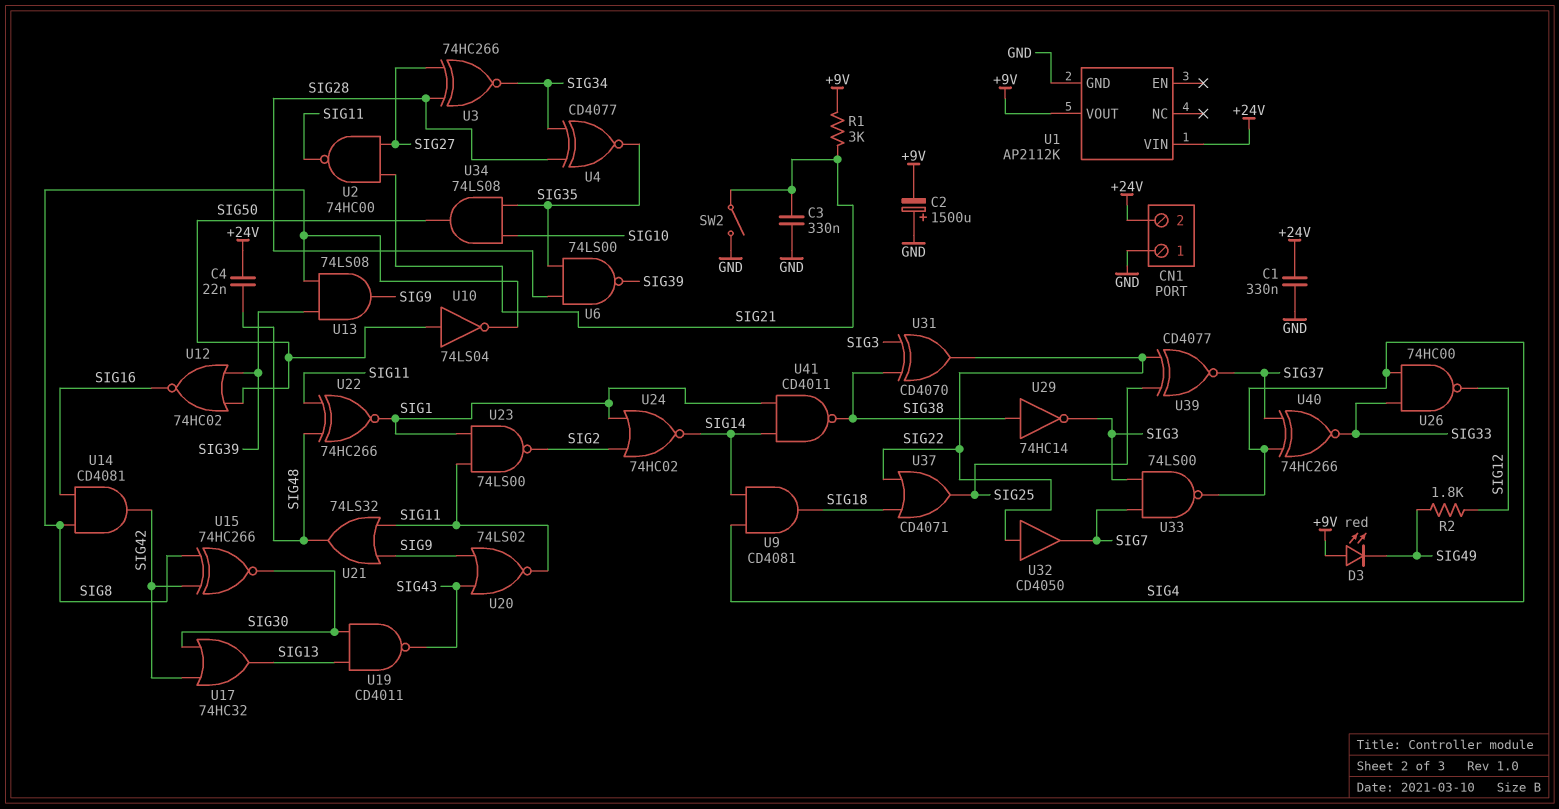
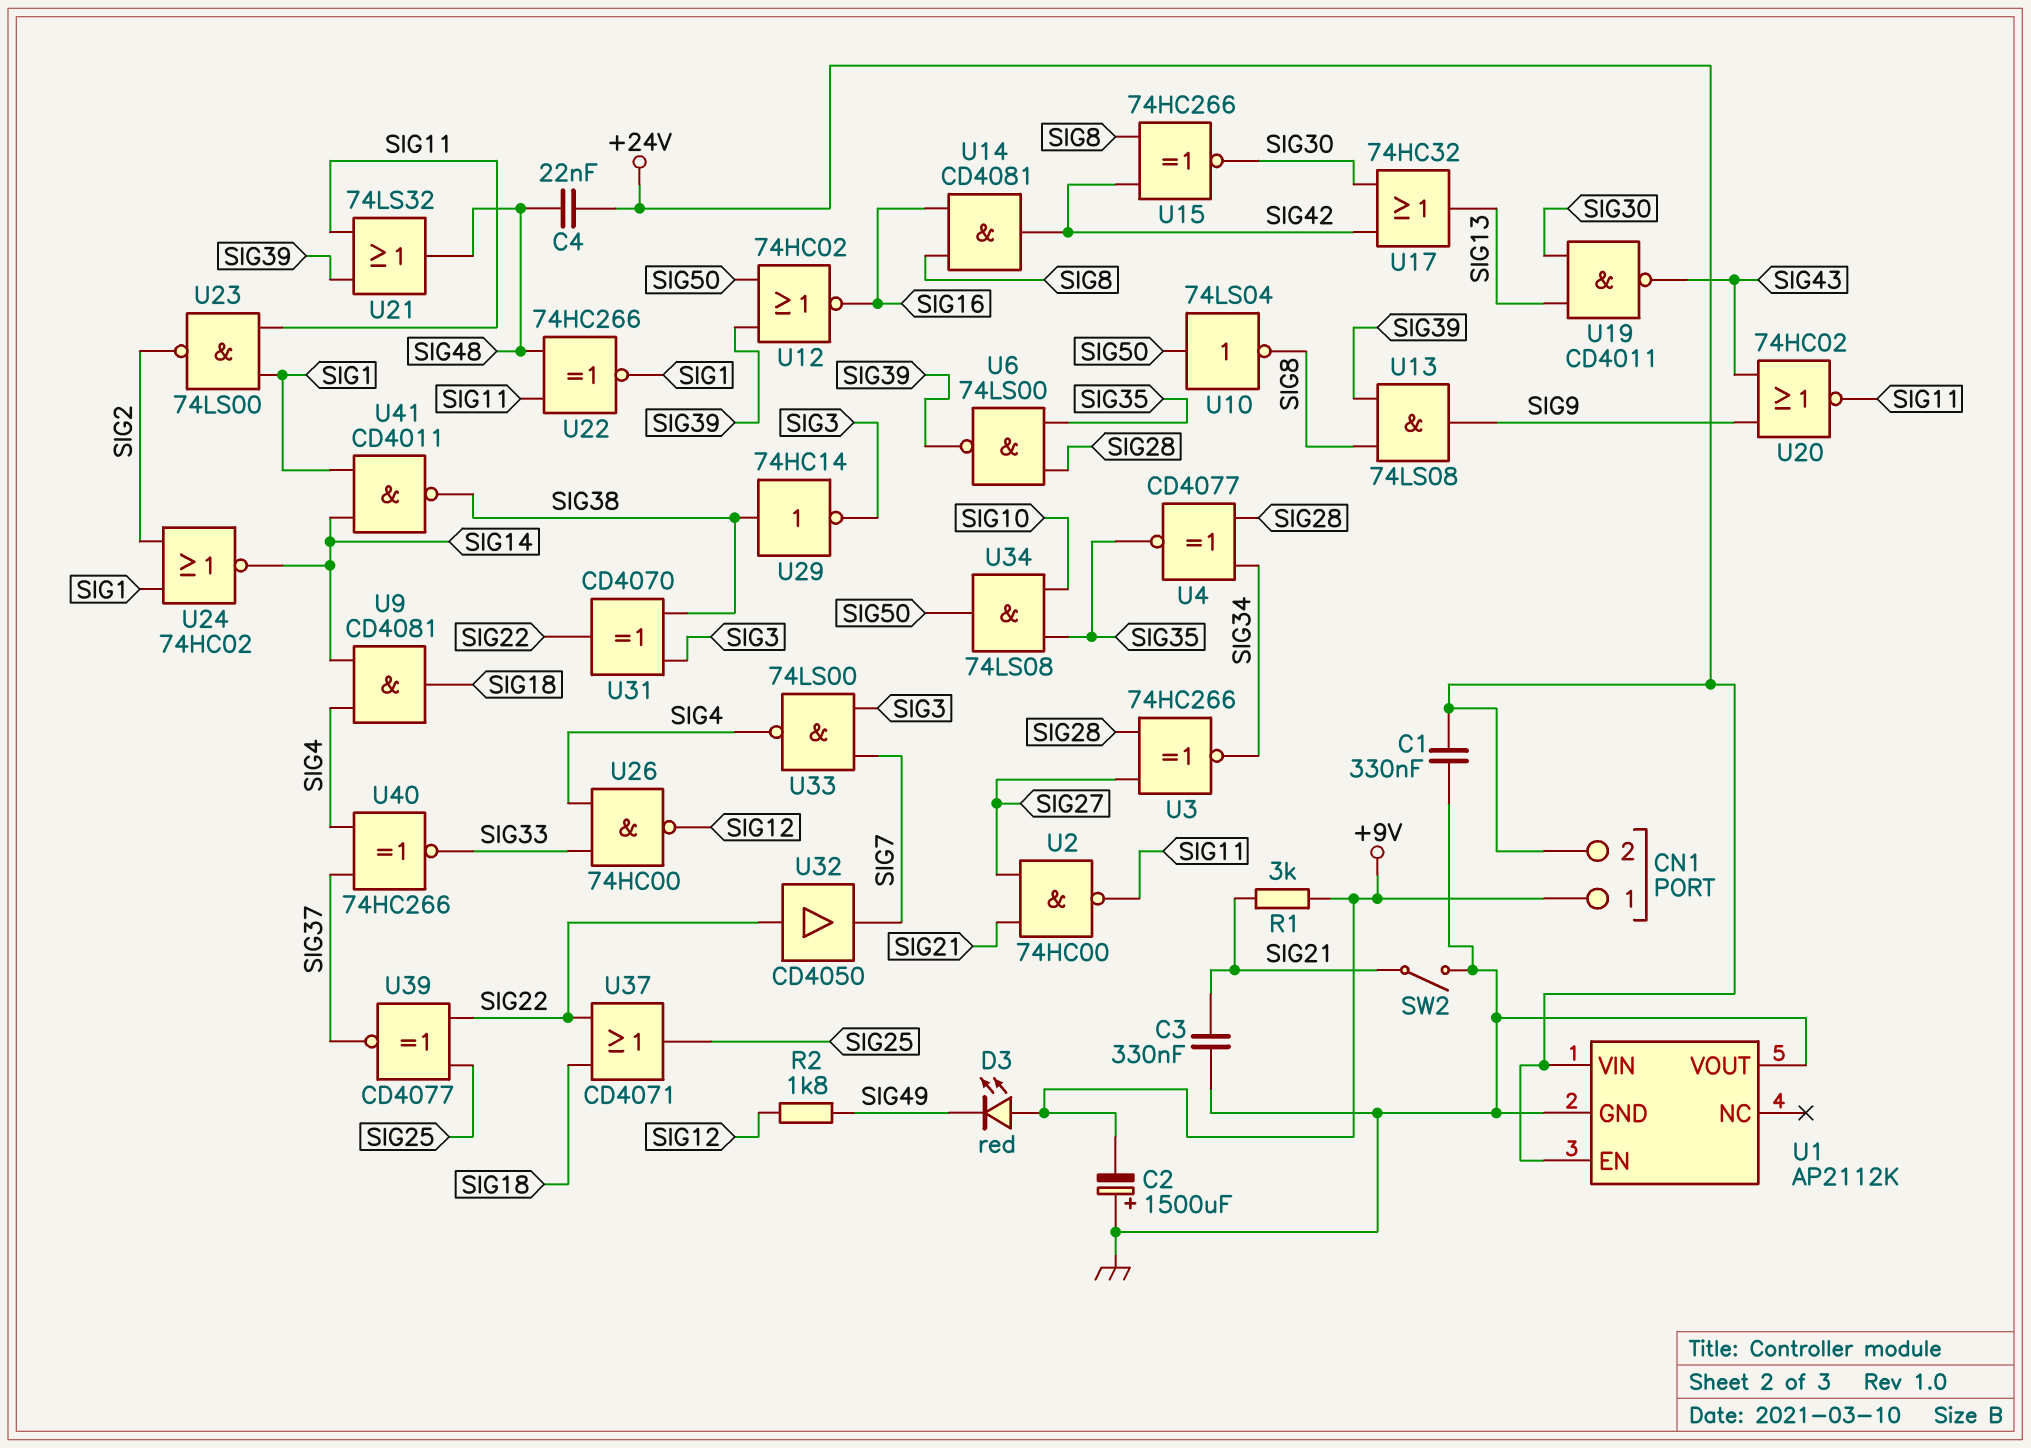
CN1 pin 1: GND -> +9V
U1 pin EN: none -> +24V
U1 pin VOUT: +9V -> GND
U20: NOR 74LS02 (in SIG9, in SIG43, out SIG11) -> NOR 74HC02 (in SIG9, in SIG43, out SIG11)
U21: OR 74LS32 (in SIG9, in SIG11, out SIG48) -> OR 74LS32 (in SIG11, in SIG39, out SIG48)

